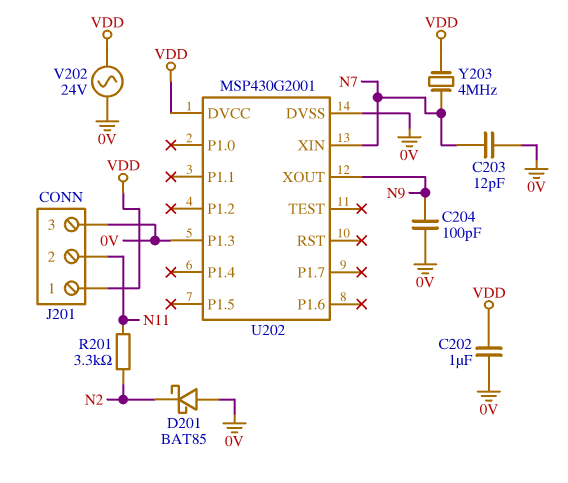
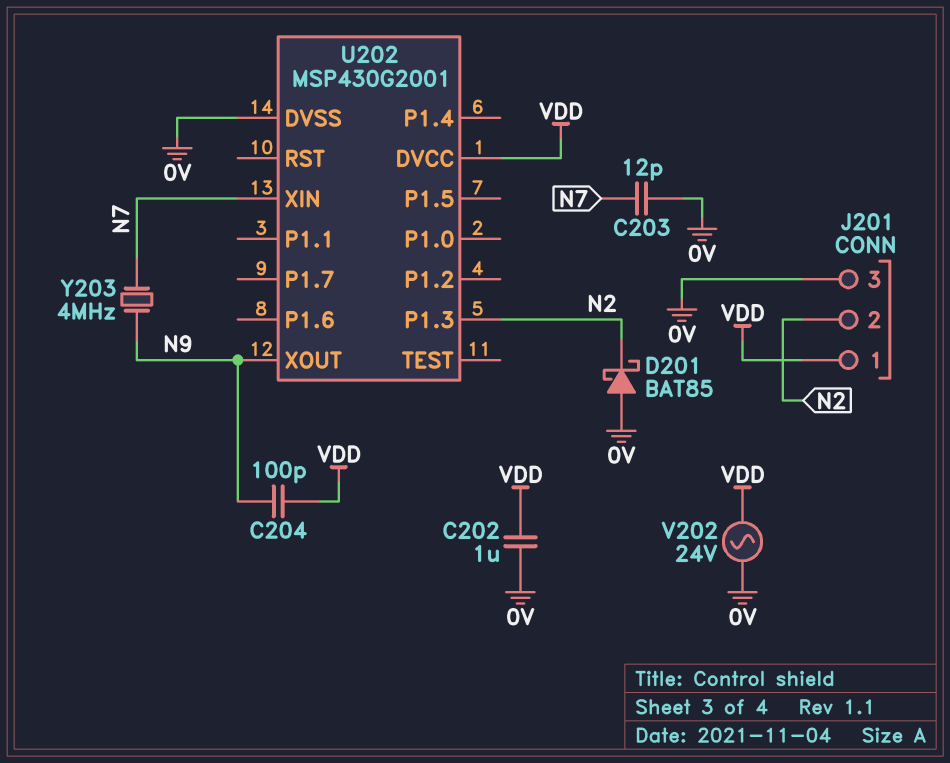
C204: 100pF (0V, N9) -> 100pF (N9, VDD)
J201 pin 2: N11 -> N2
R201: 3.3k (N2, N11) -> none
U202 pin P1.3: 0V -> N2
Y203: 4MHz (N7, VDD) -> 4MHz (N7, N9)

